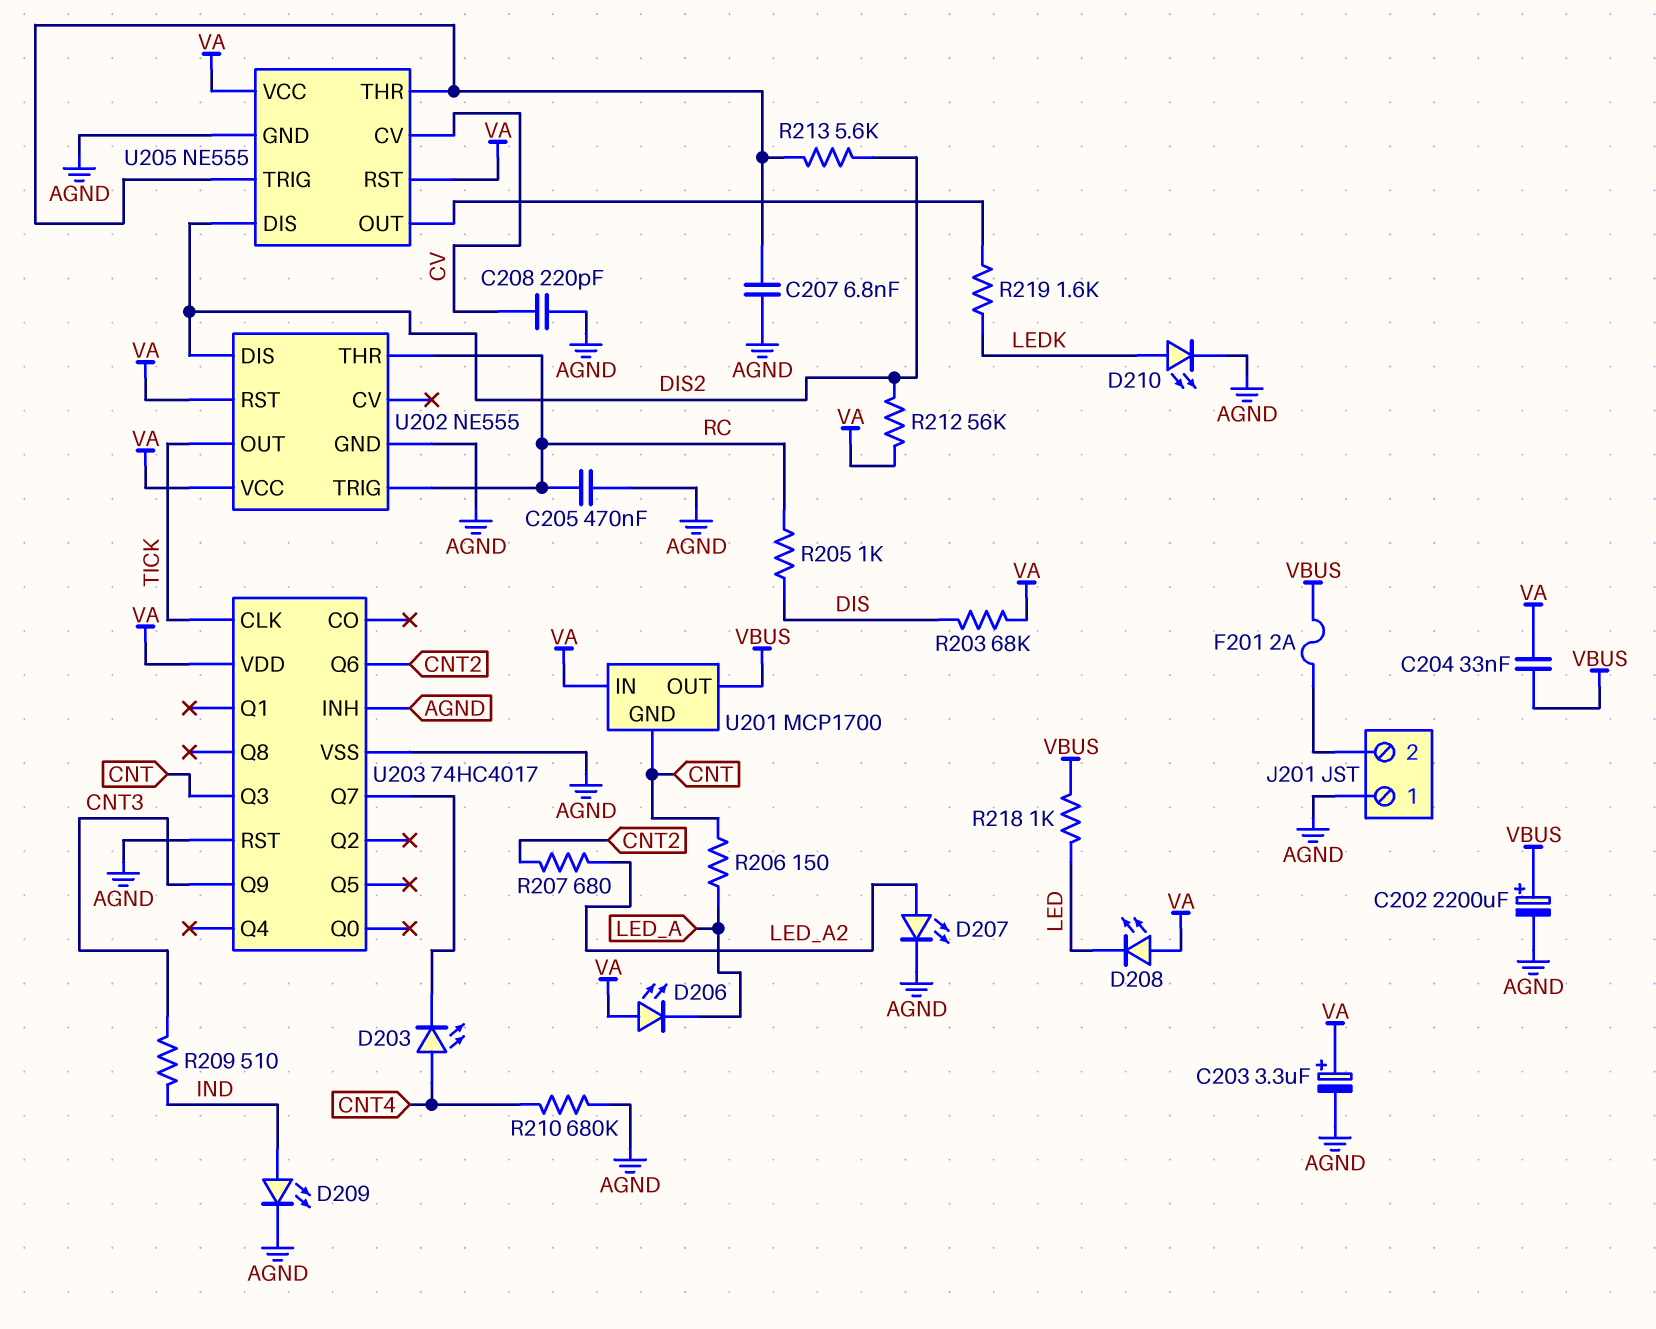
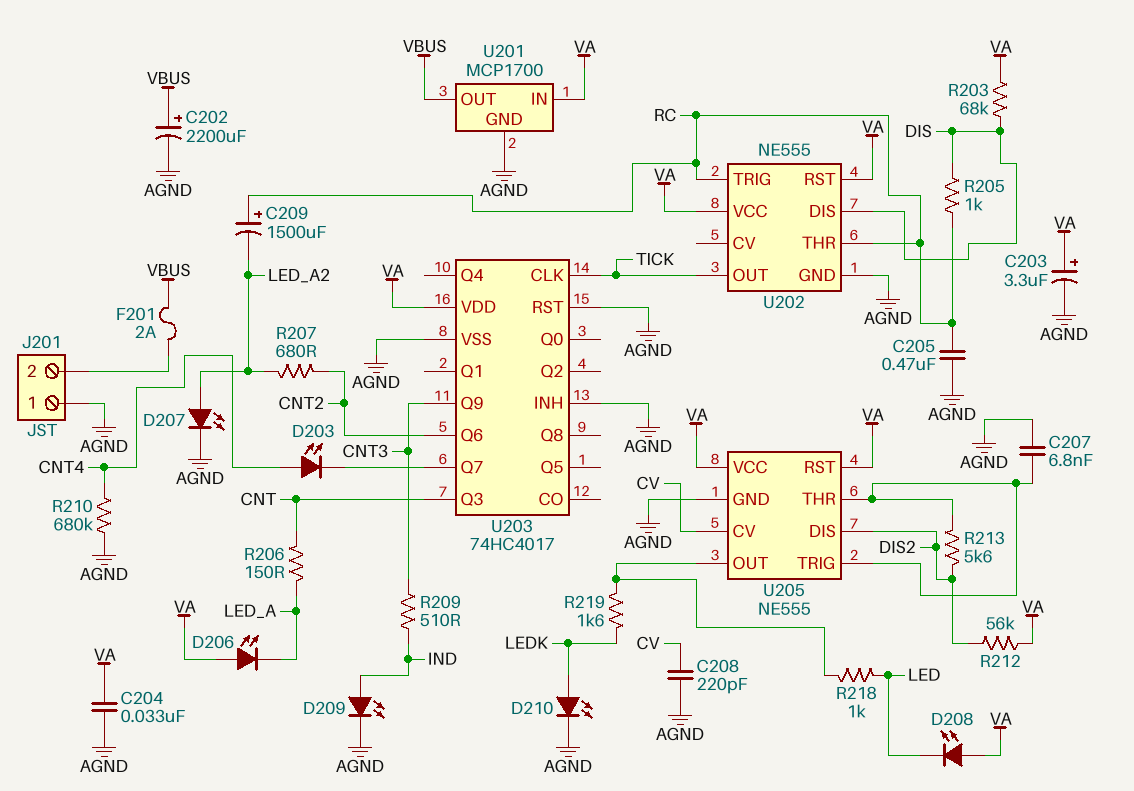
C204: 33nF (VA, VBUS) -> 33nF (AGND, VA)
C209: none -> 1500uF (plus RC, minus LED_A2)
R218: 1k (LED, VBUS) -> 1k (LED, U205/OUT)
U201 pin GND: CNT -> AGND
U202 pin DIS: DIS2 -> DIS

